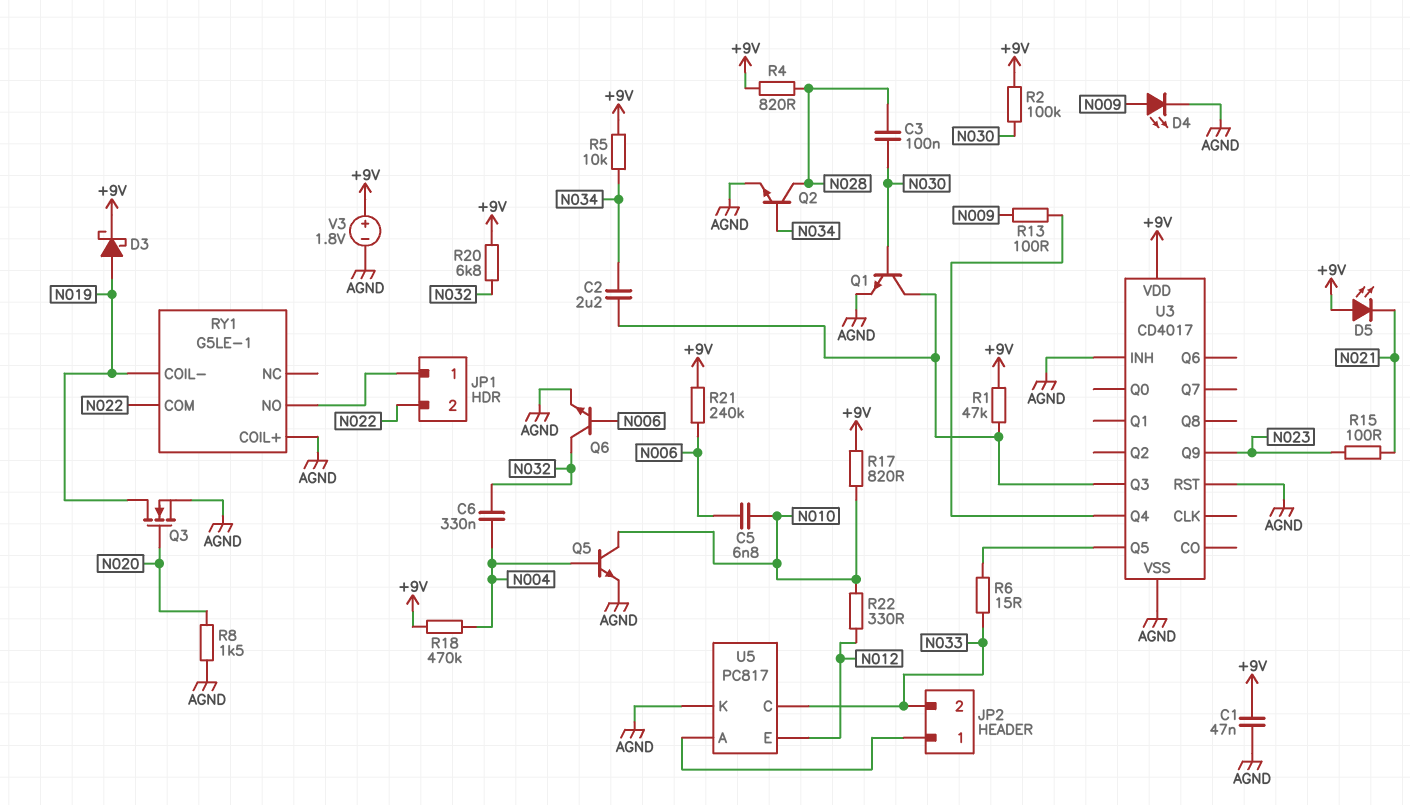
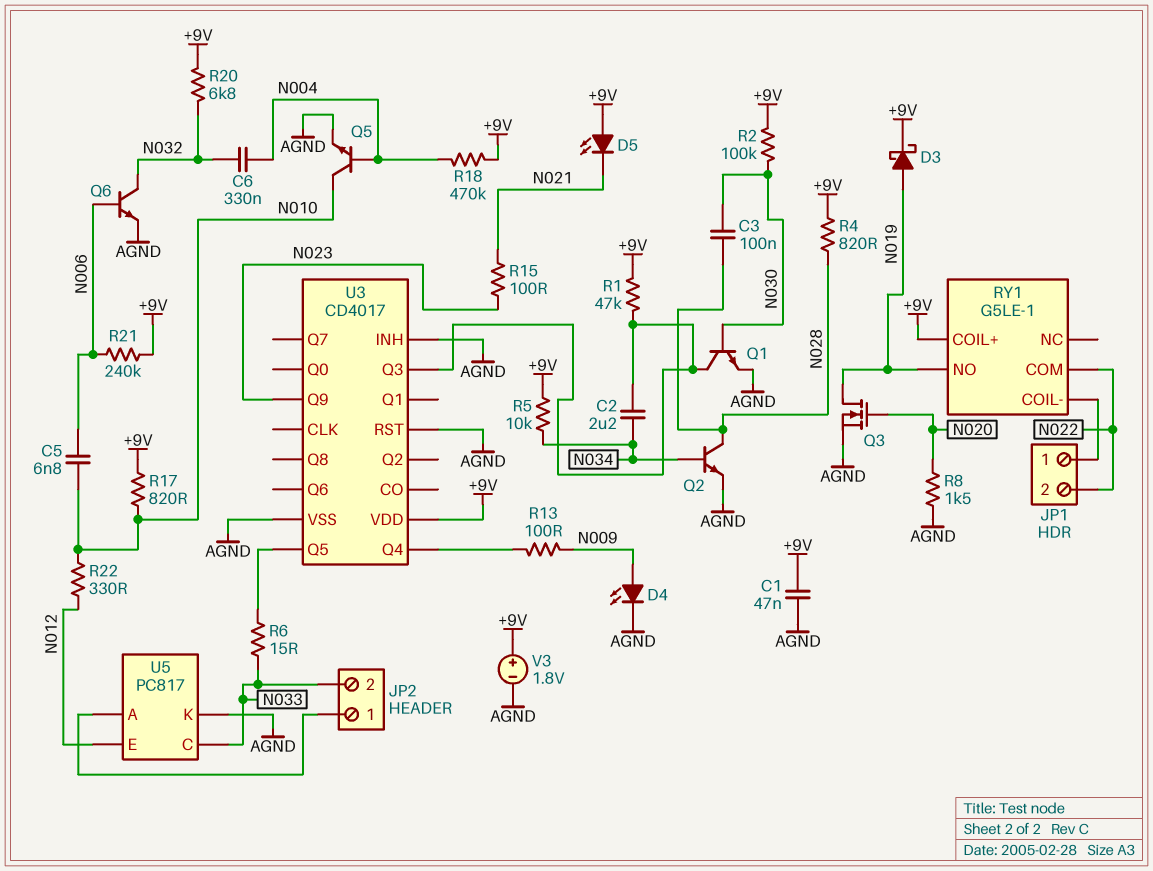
RY1 pin COIL+: AGND -> +9V
RY1 pin COIL-: N019 -> JP1/1
RY1 pin NO: JP1/1 -> N019

